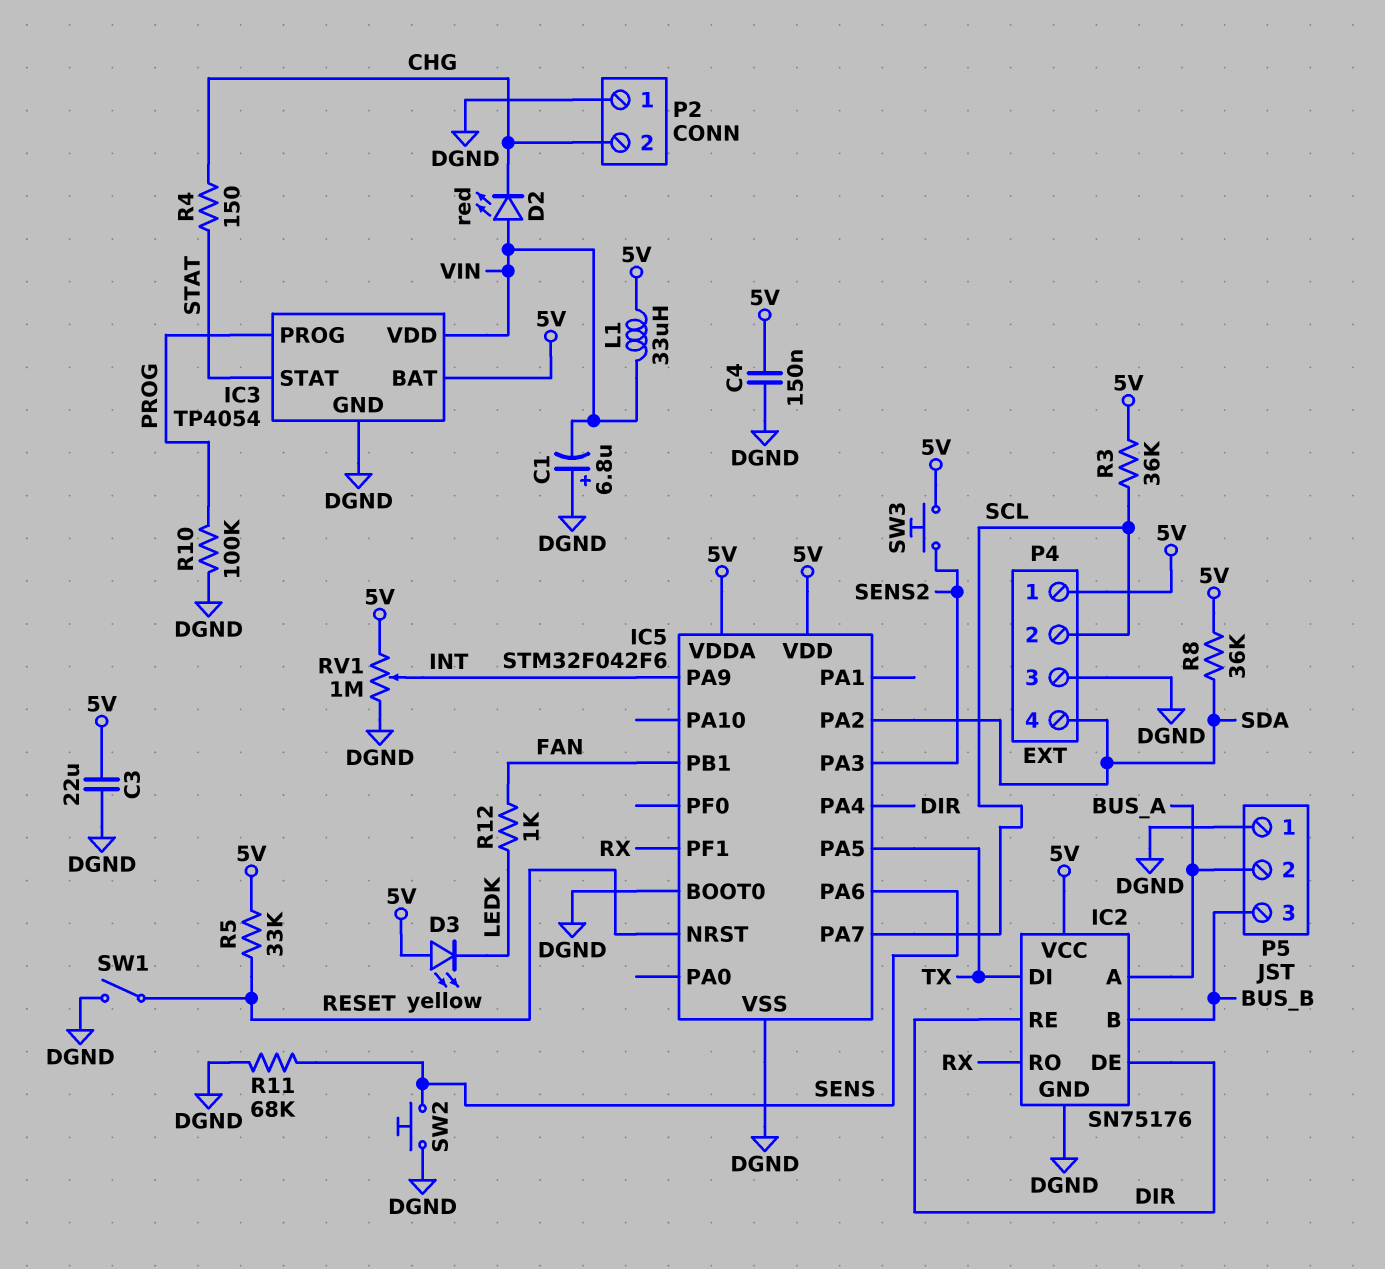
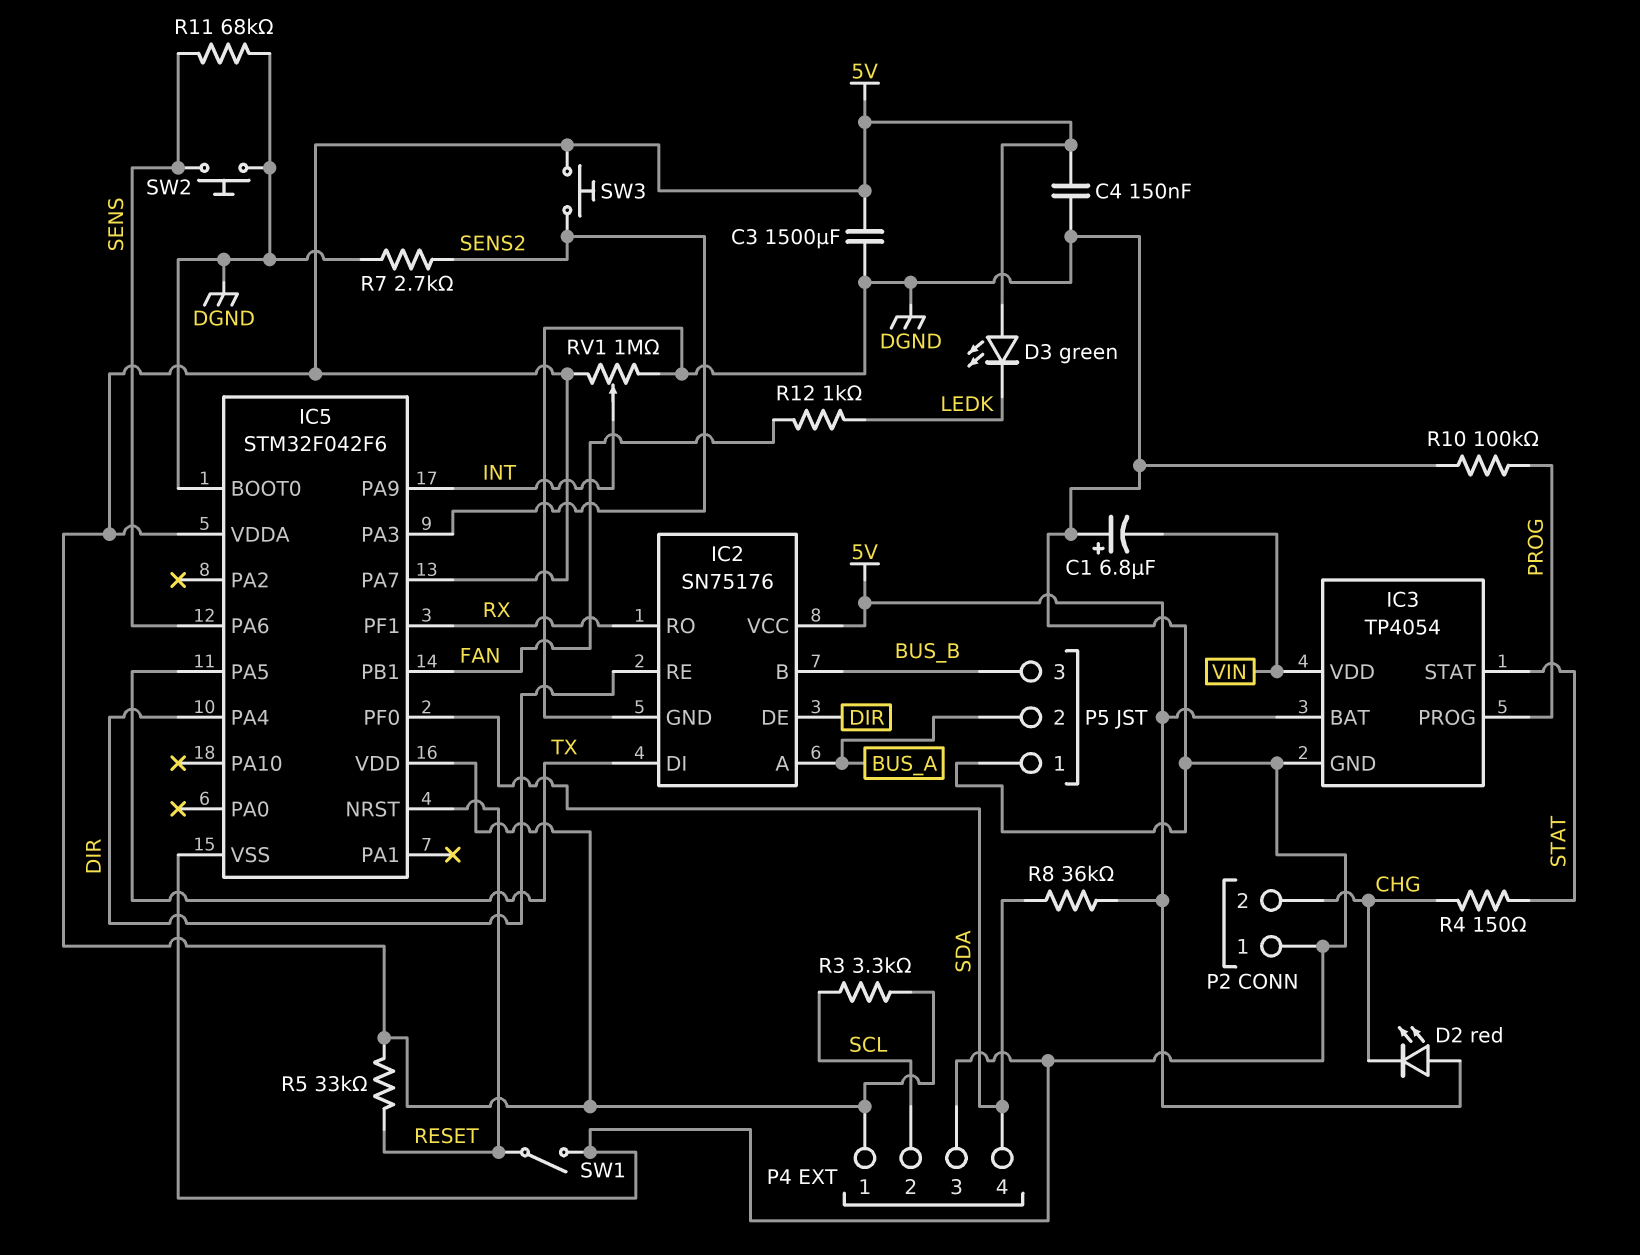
C3: 22uF (5V, DGND) -> 1500uF (5V, DGND)
D2: LED red (A VIN, K CHG) -> LED red (A 5V, K CHG)
D3: LED yellow (A 5V, K LEDK) -> LED green (A 5V, K LEDK)
IC5 pin PA2: SDA -> none
IC5 pin PA7: SCL -> 5V
IC5 pin PF0: none -> SDA
L1: 33uH (5V, VIN) -> none
R3: 36k (5V, SCL) -> 3.3k (5V, SCL)
R7: none -> 2.7k (DGND, SENS2)

